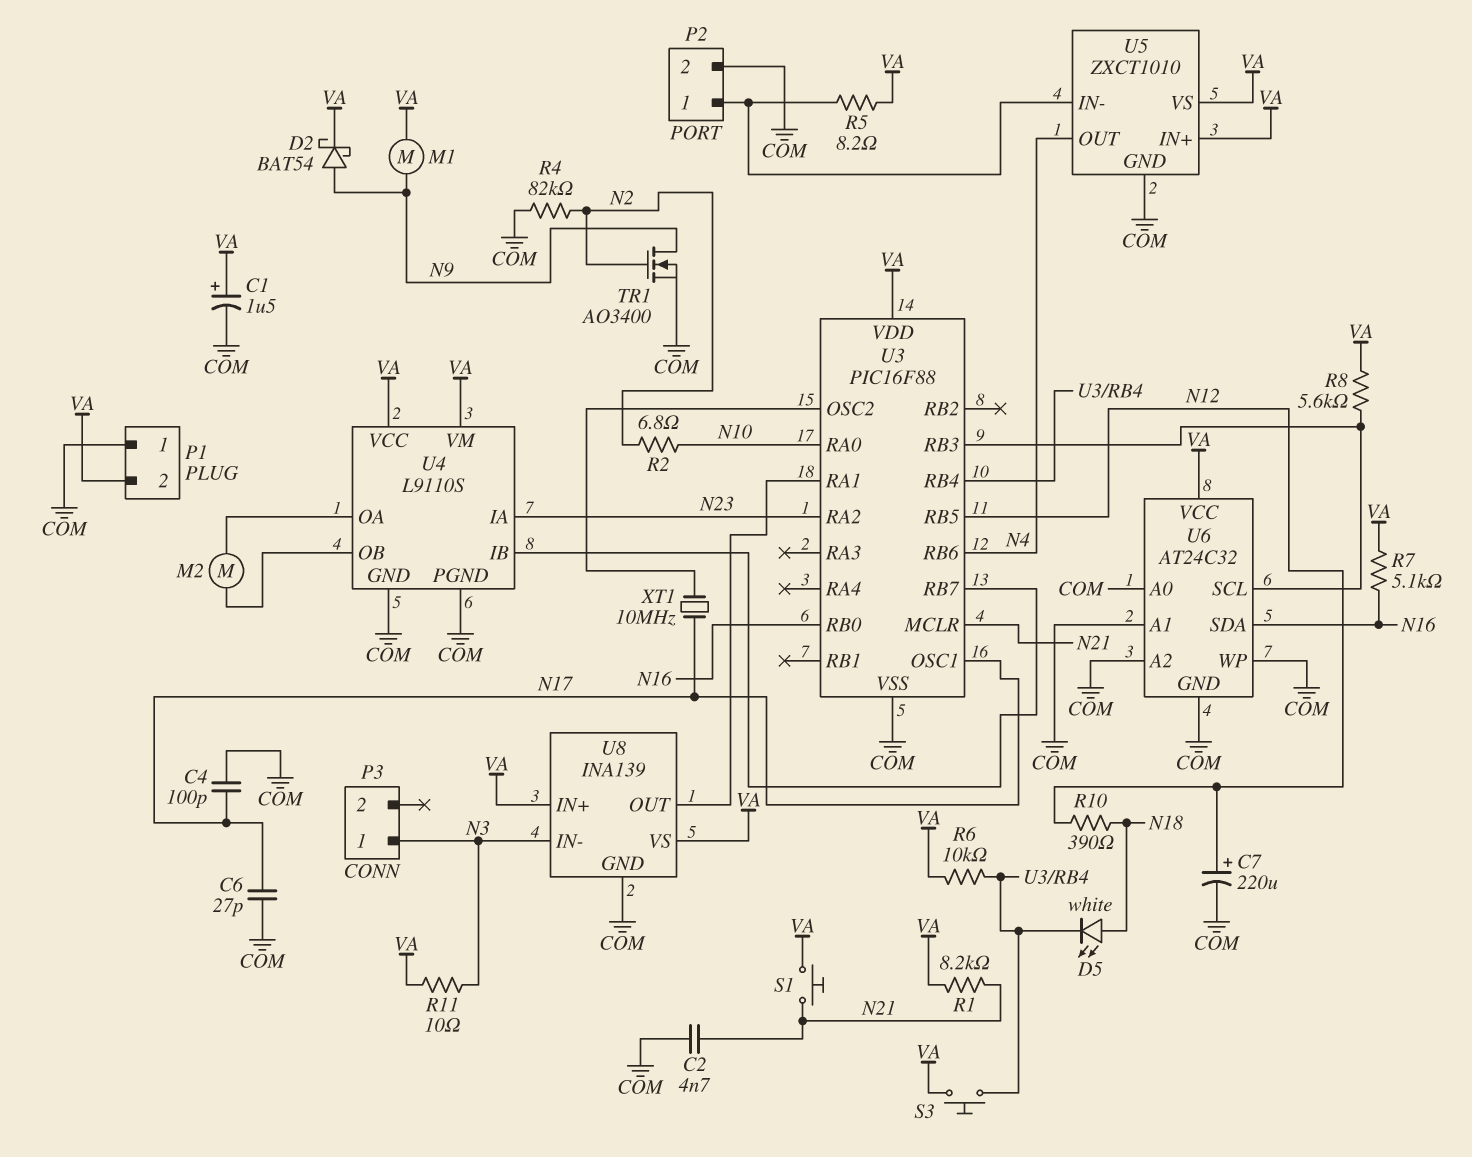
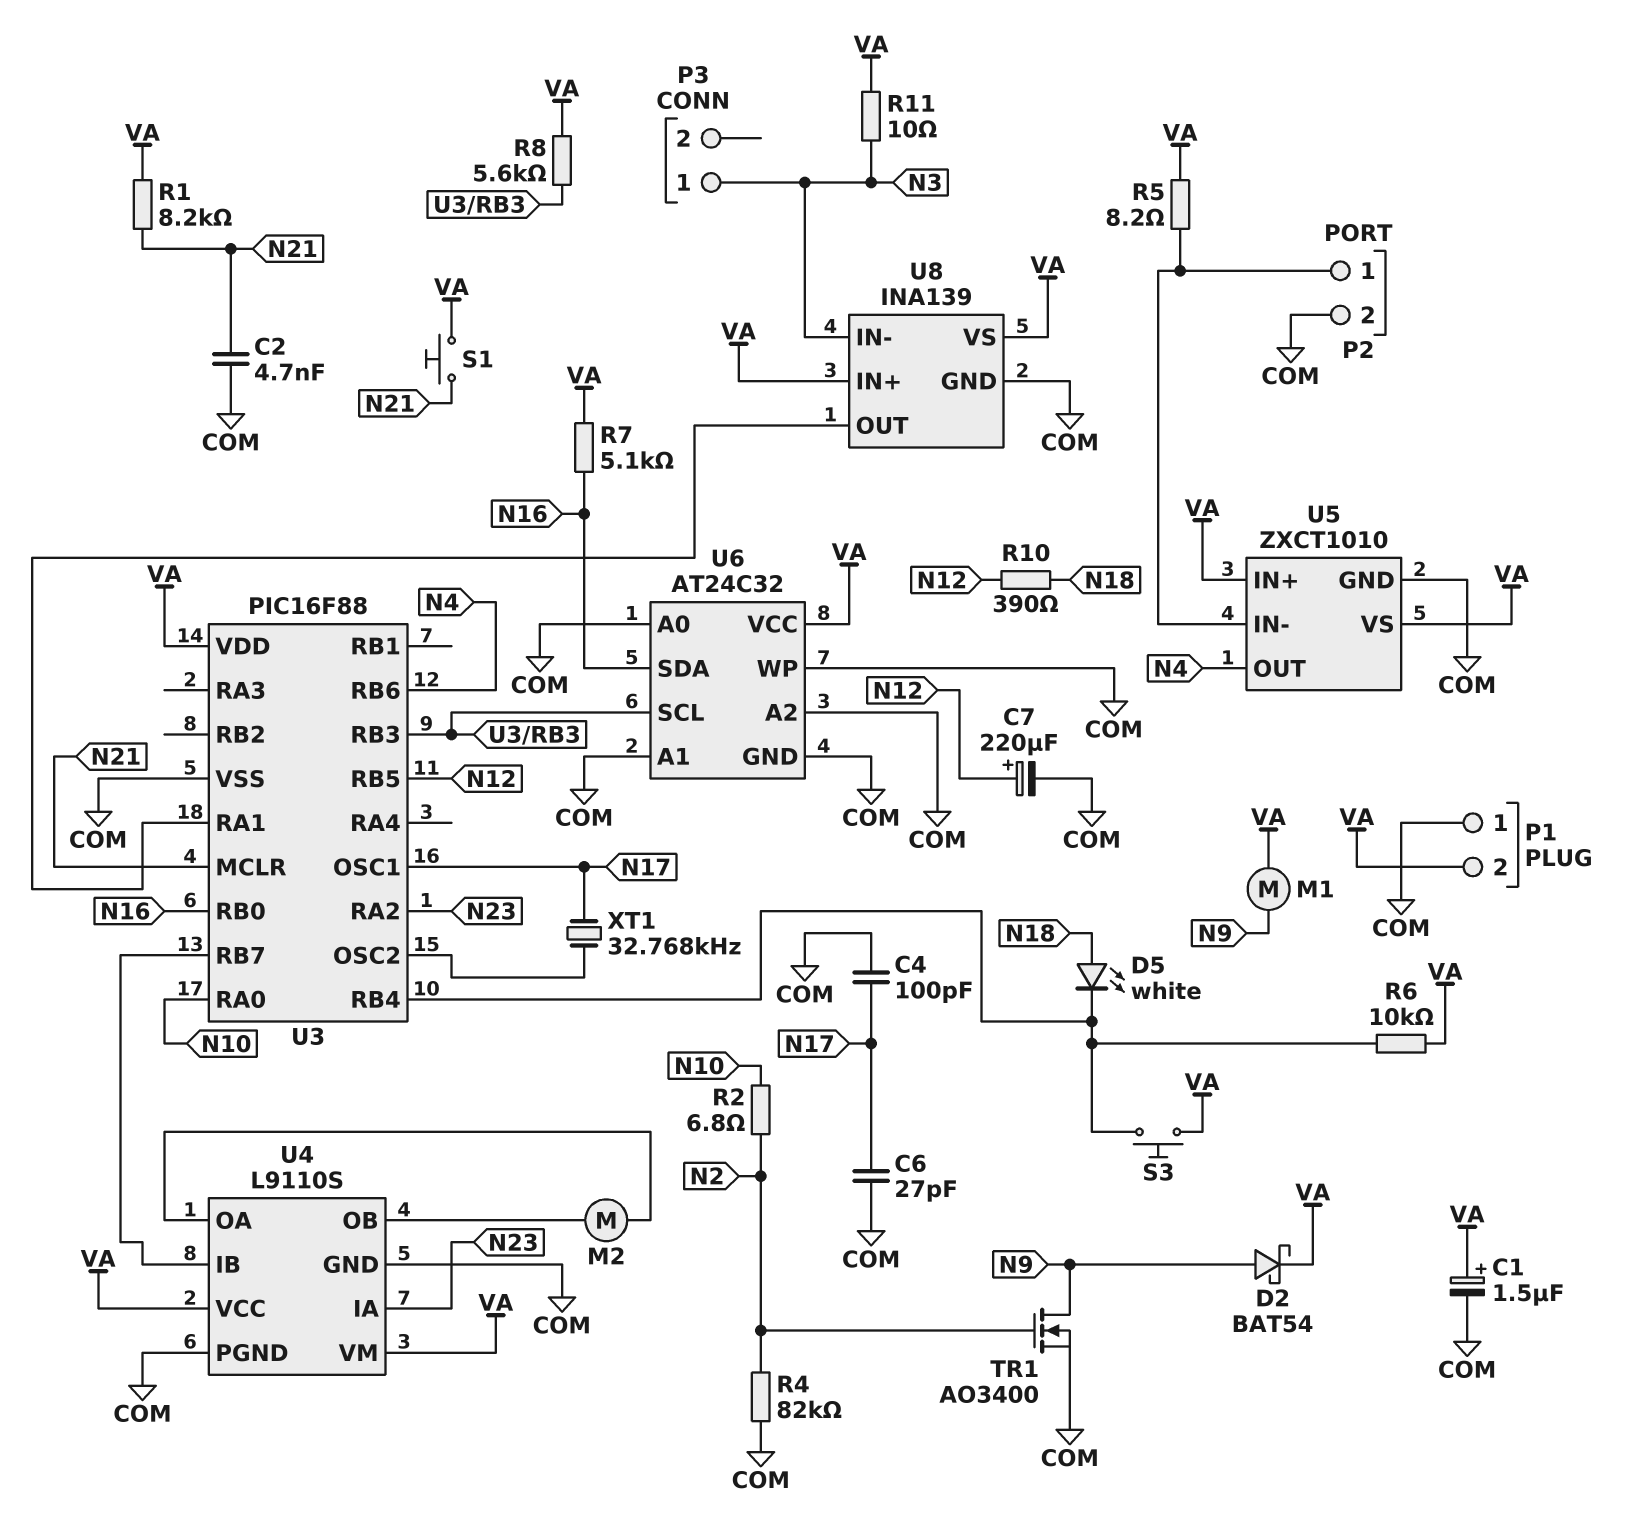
XT1: 10MHz (N17, U3/OSC2) -> 32.768kHz (N17, U3/OSC2)

